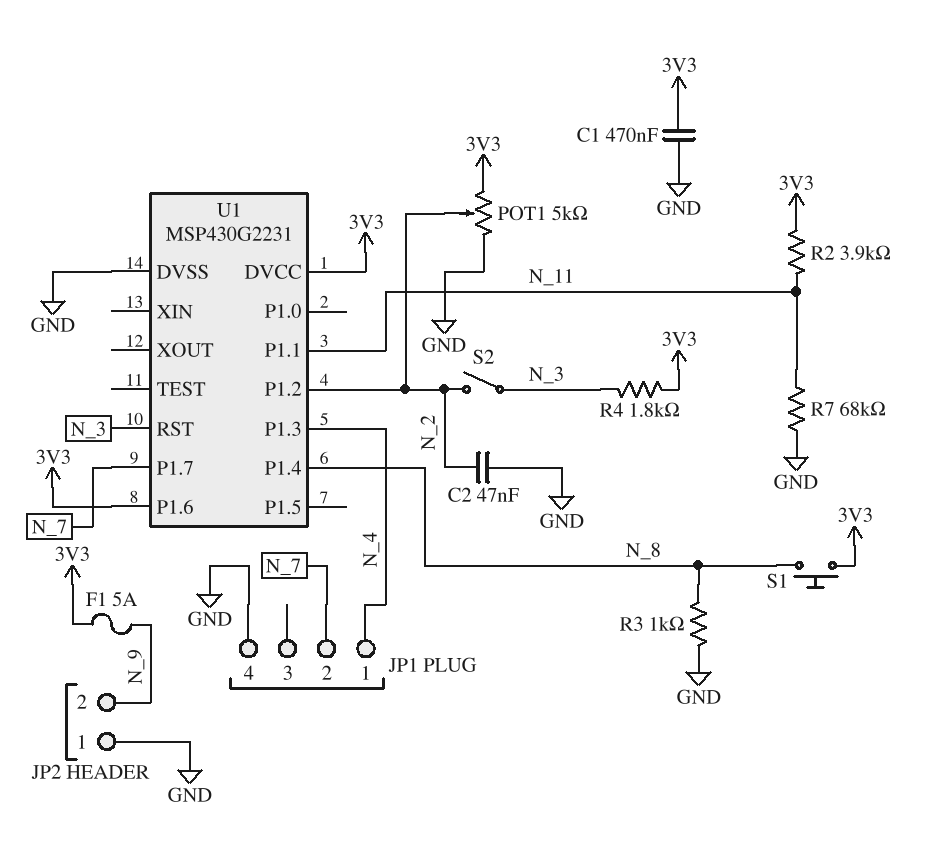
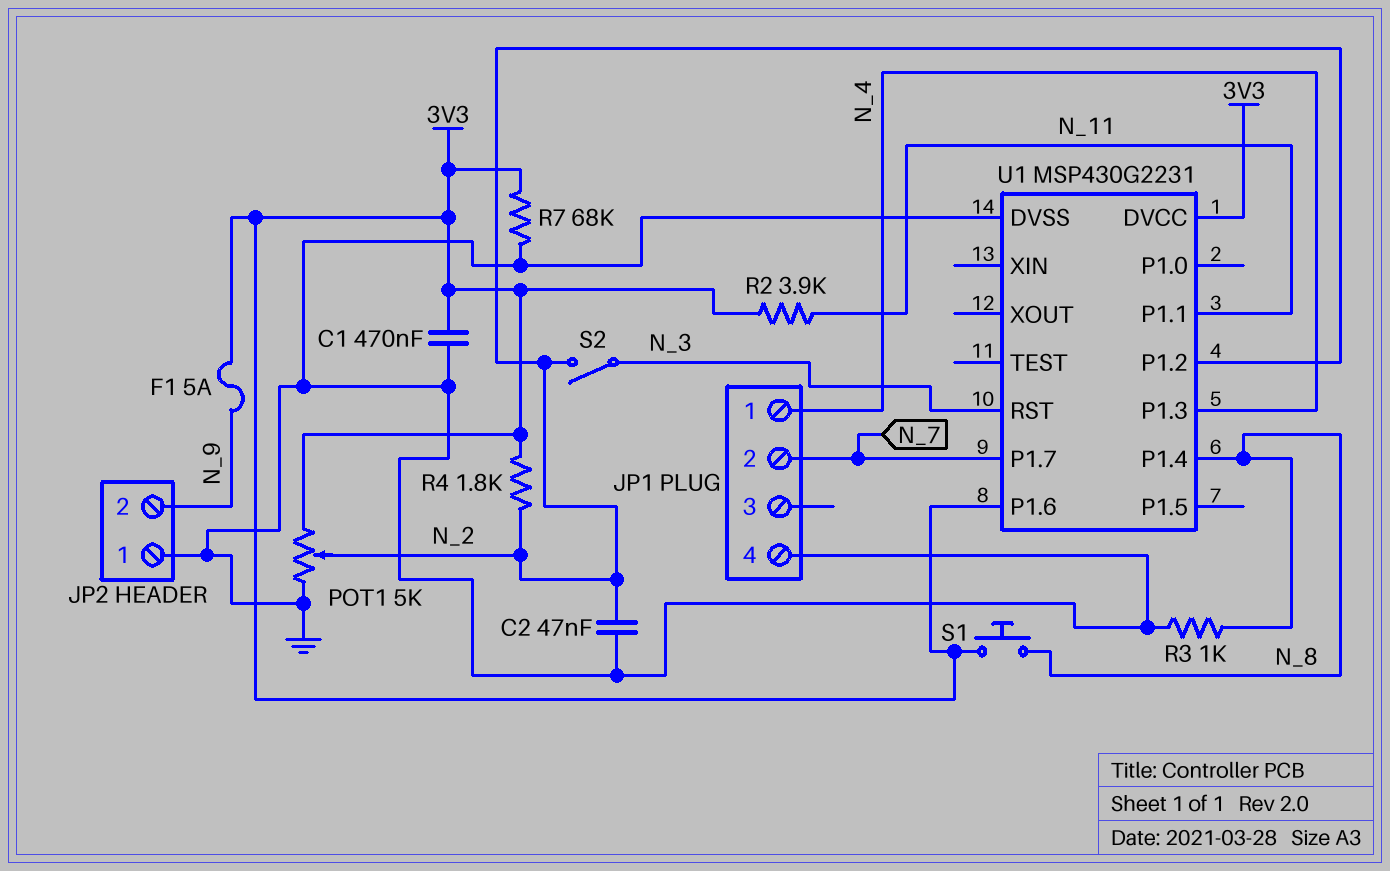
R4: 1.8k (3V3, N_3) -> 1.8k (3V3, N_2)
R7: 68k (GND, N_11) -> 68k (3V3, GND)

